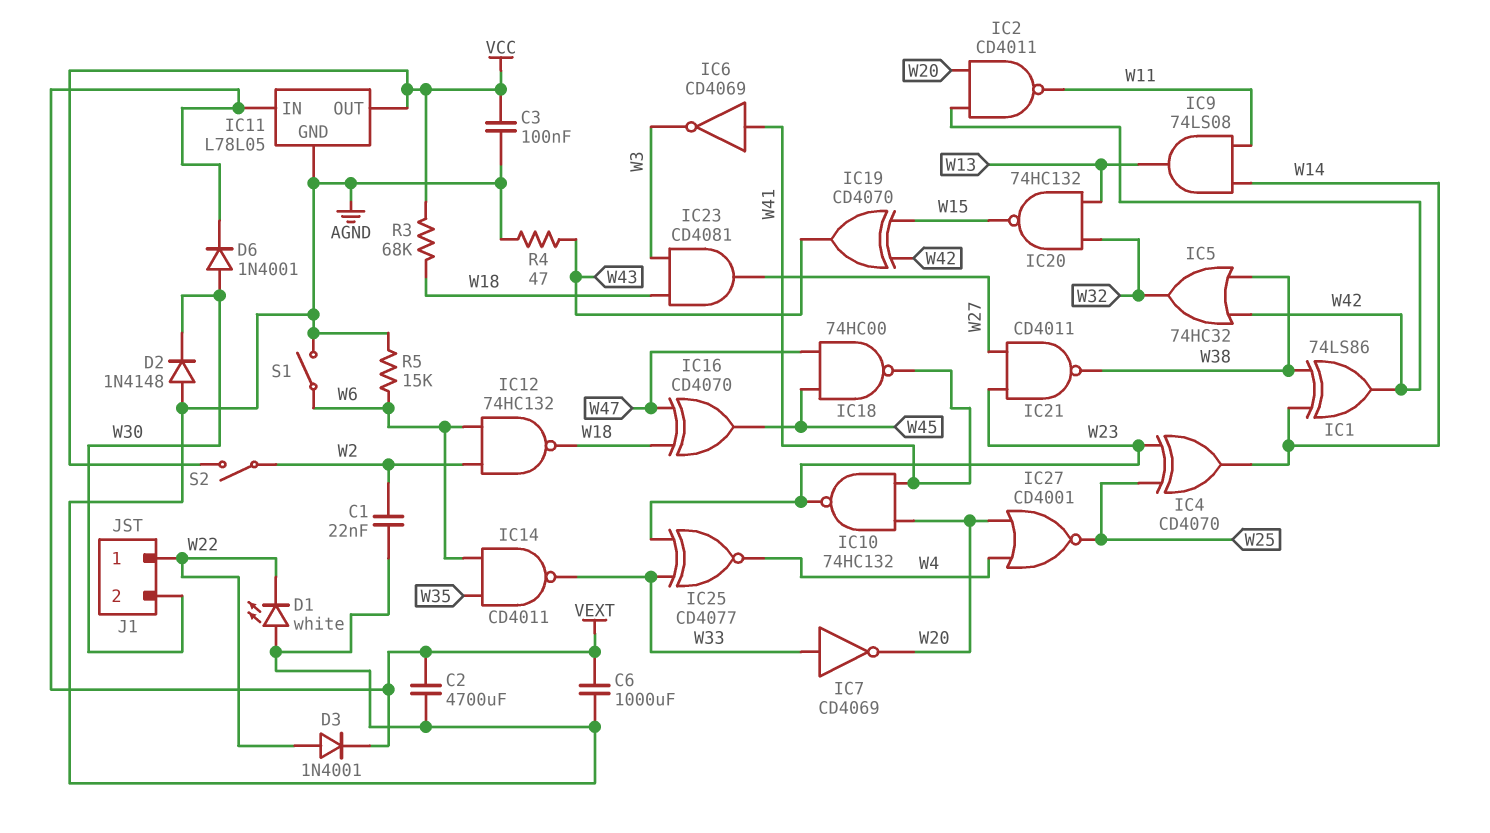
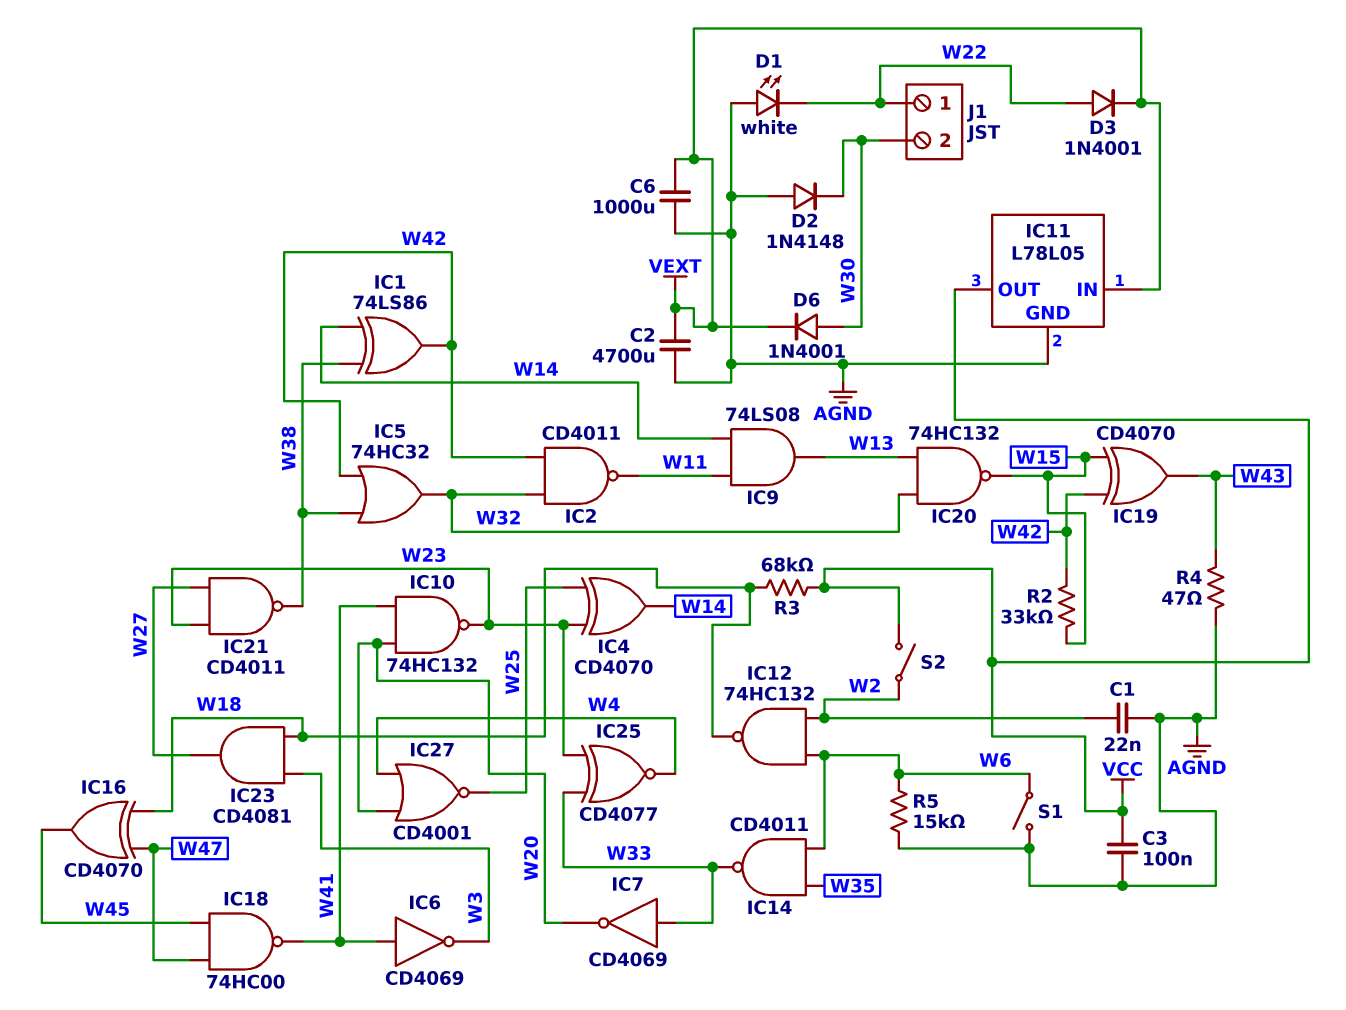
IC2: NAND CD4011 (in W20, in W42, out W11) -> NAND CD4011 (in W32, in W42, out W11)
R2: none -> 33k (W15, W42)

